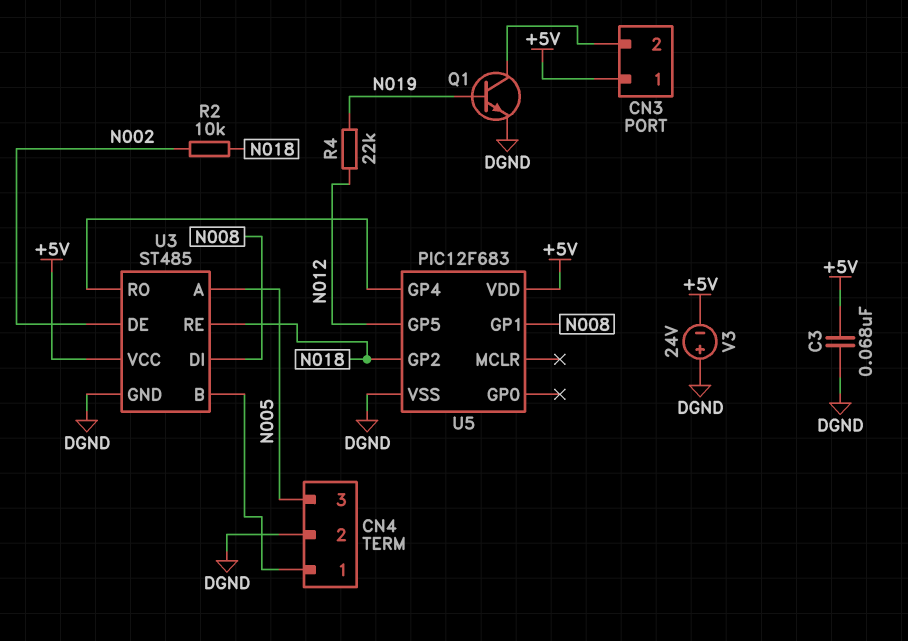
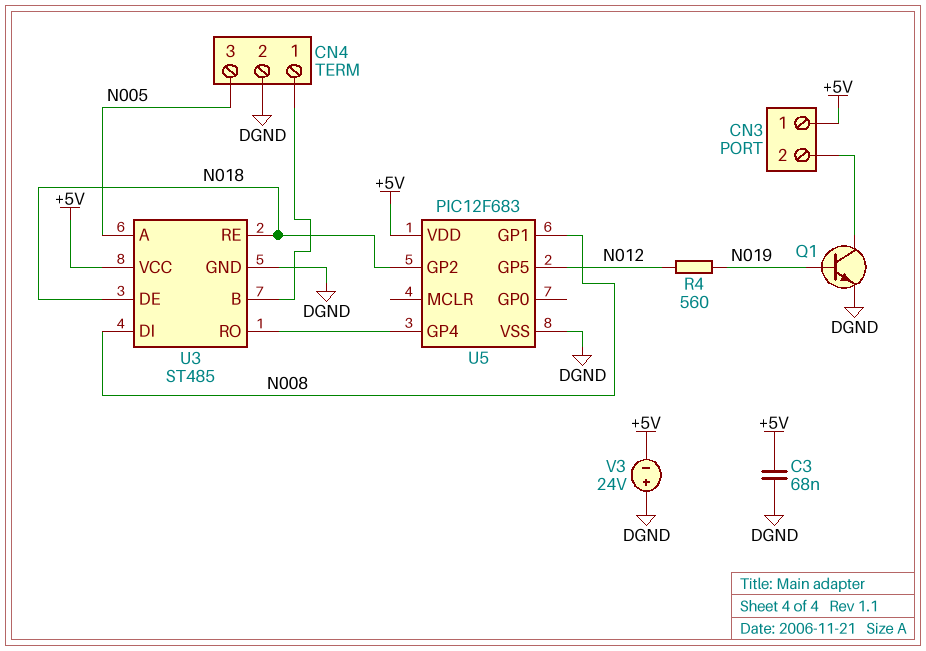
R2: 10k (N002, N018) -> none
R4: 22k (N012, N019) -> 560 (N012, N019)
U3 pin DE: N002 -> N018

